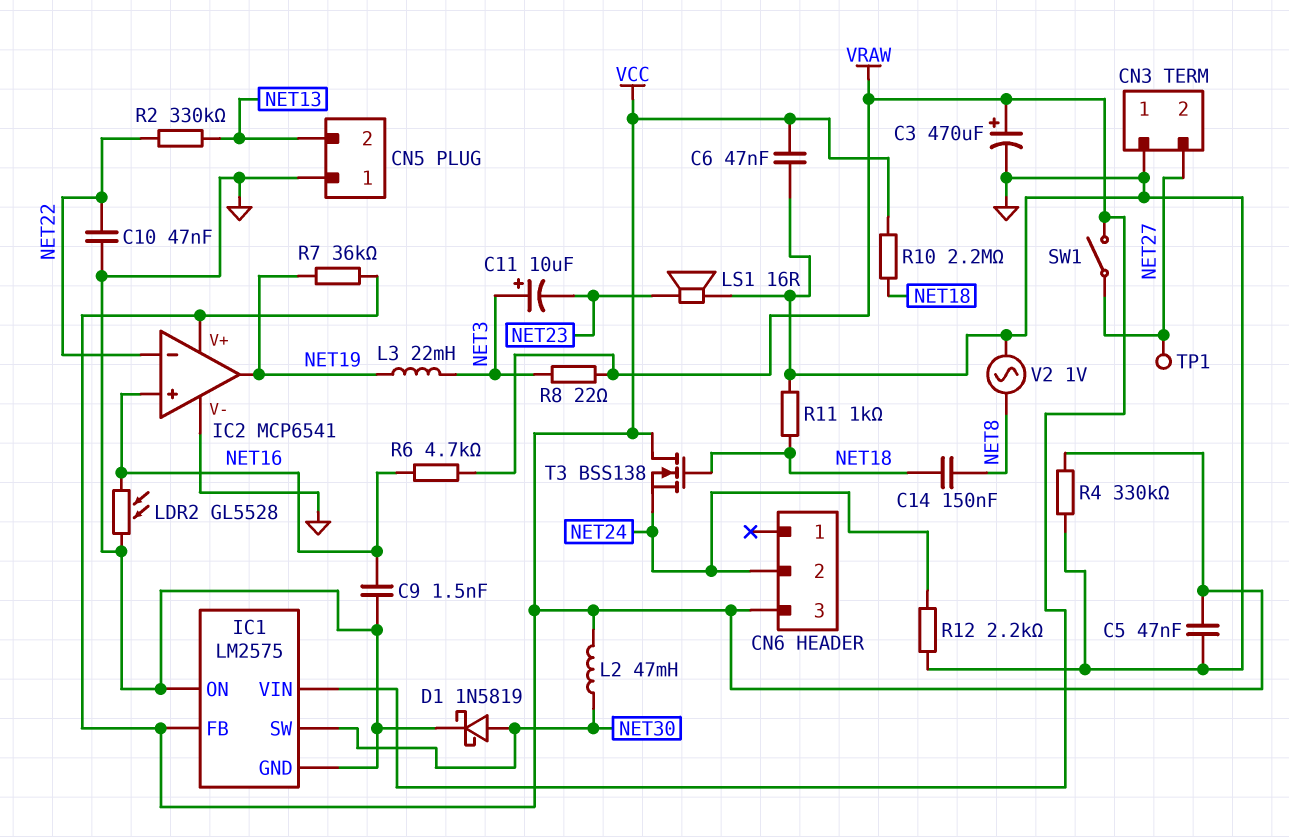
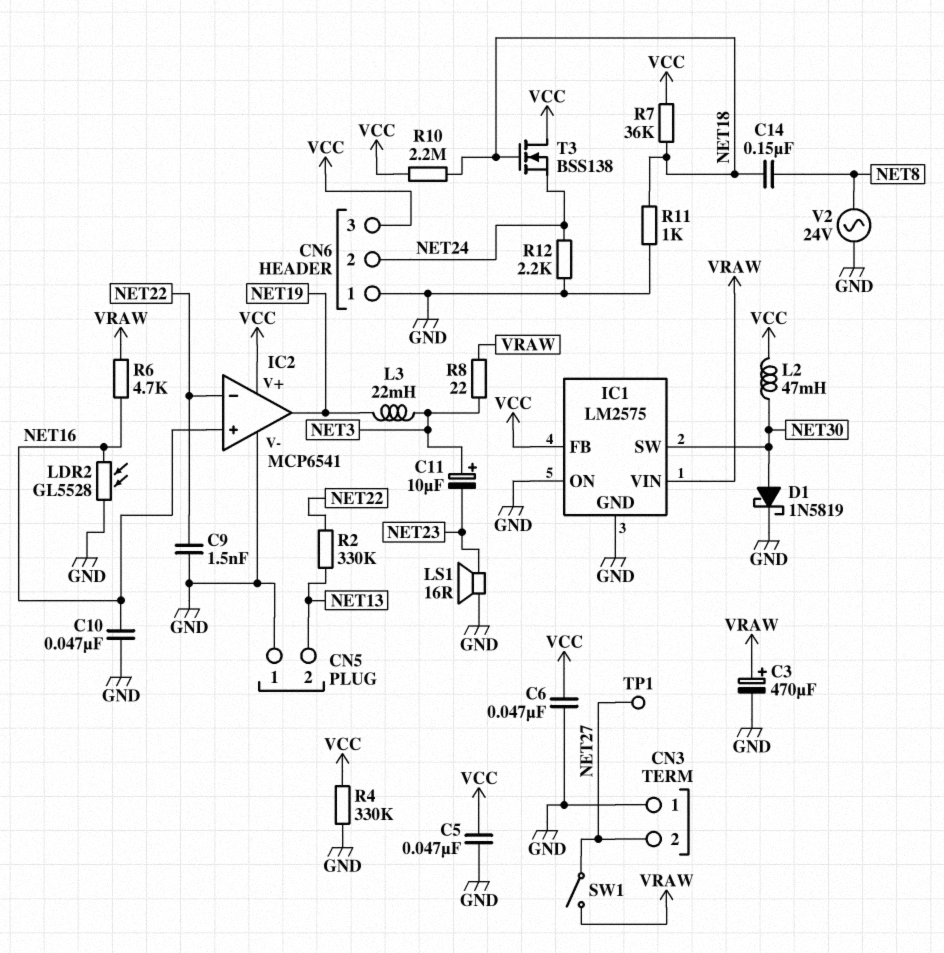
C9: 1.5nF (GND, NET16) -> 1.5nF (GND, NET22)
C10: 47nF (GND, NET22) -> 47nF (GND, NET16)
CN6 pin 1: none -> GND
R7: 36k (NET19, VCC) -> 36k (NET18, VCC)
V2: AC 1V (GND, NET8) -> AC 24V (GND, NET8)

